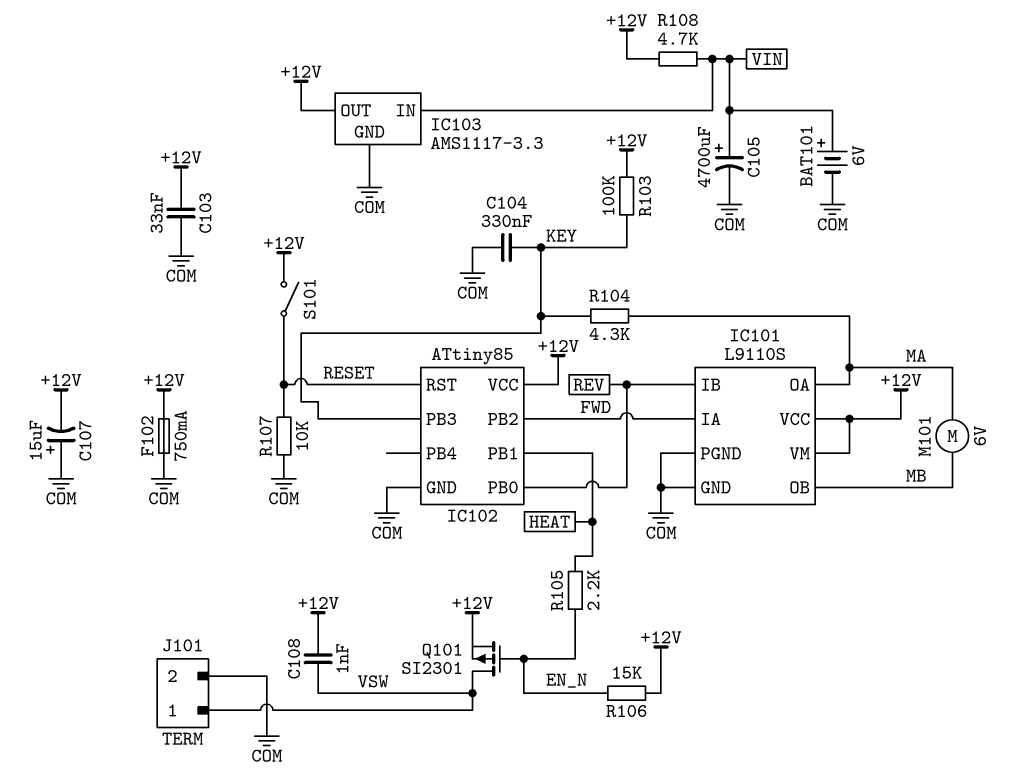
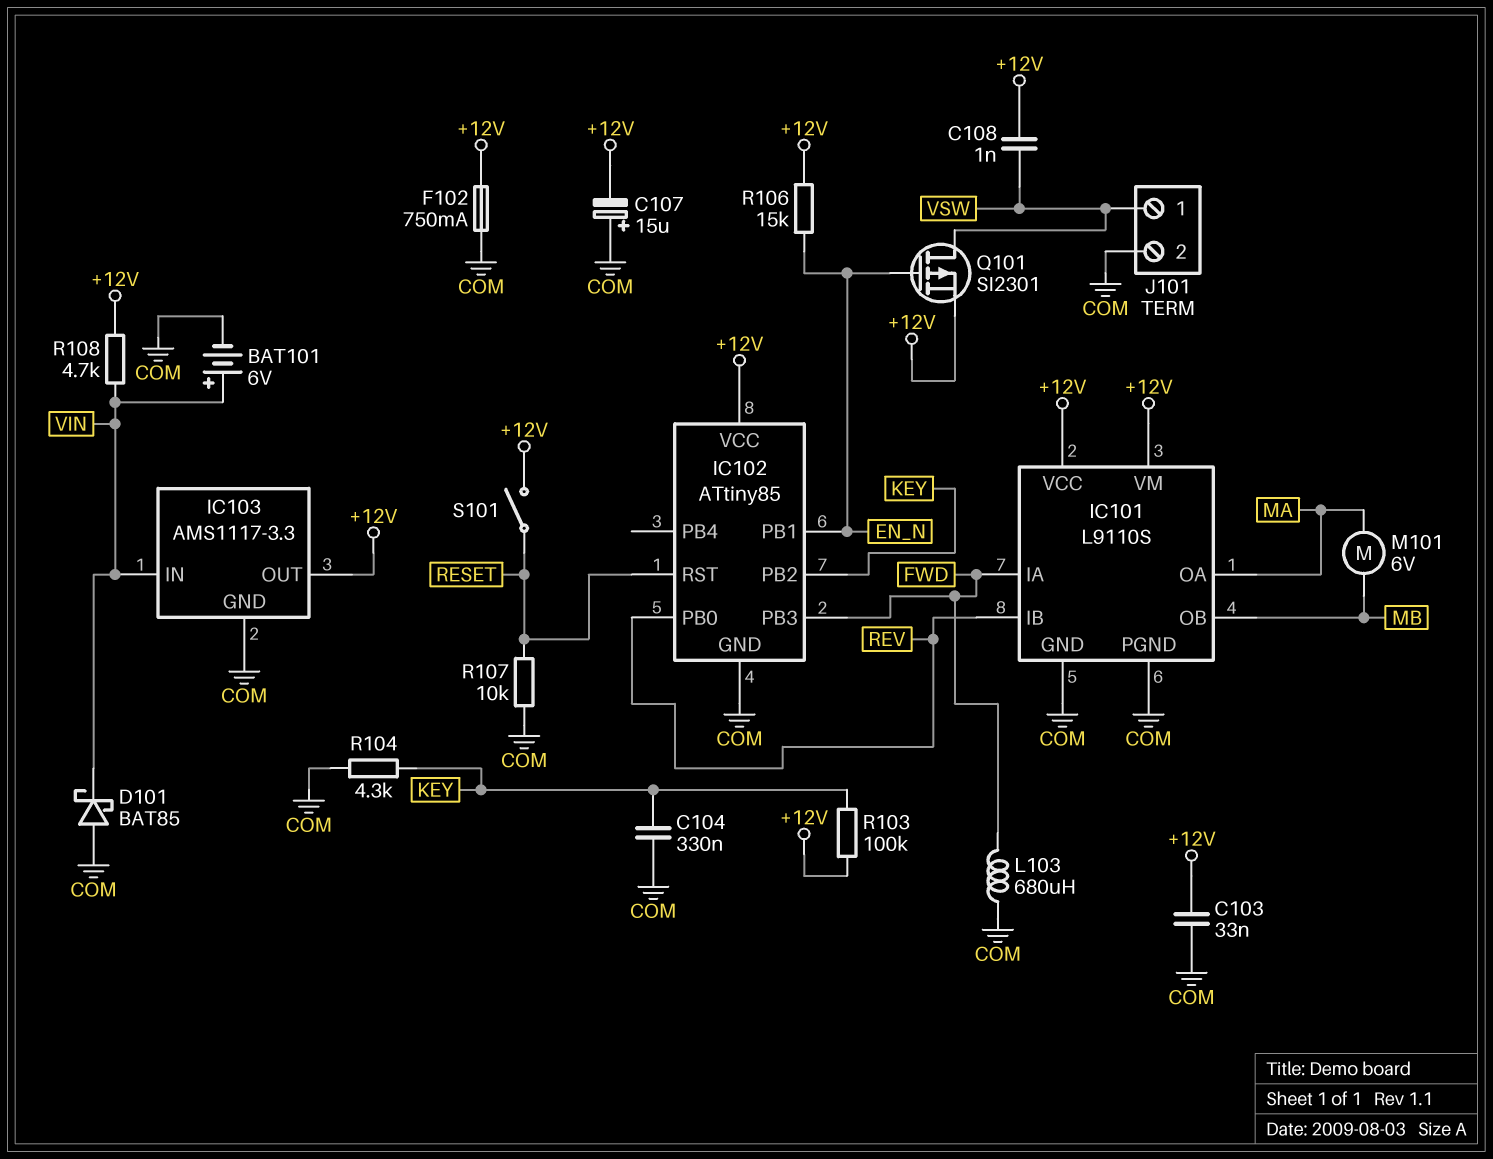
C105: 4700uF (plus VIN, minus COM) -> none
D101: none -> schottky BAT85 (A COM, K VIN)
IC102 pin PB1: HEAT -> EN_N
IC102 pin PB2: FWD -> KEY
IC102 pin PB3: KEY -> FWD
L103: none -> 680uH (COM, FWD)
R104: 4.3k (KEY, MA) -> 4.3k (COM, KEY)
R105: 2.2k (EN_N, HEAT) -> none

